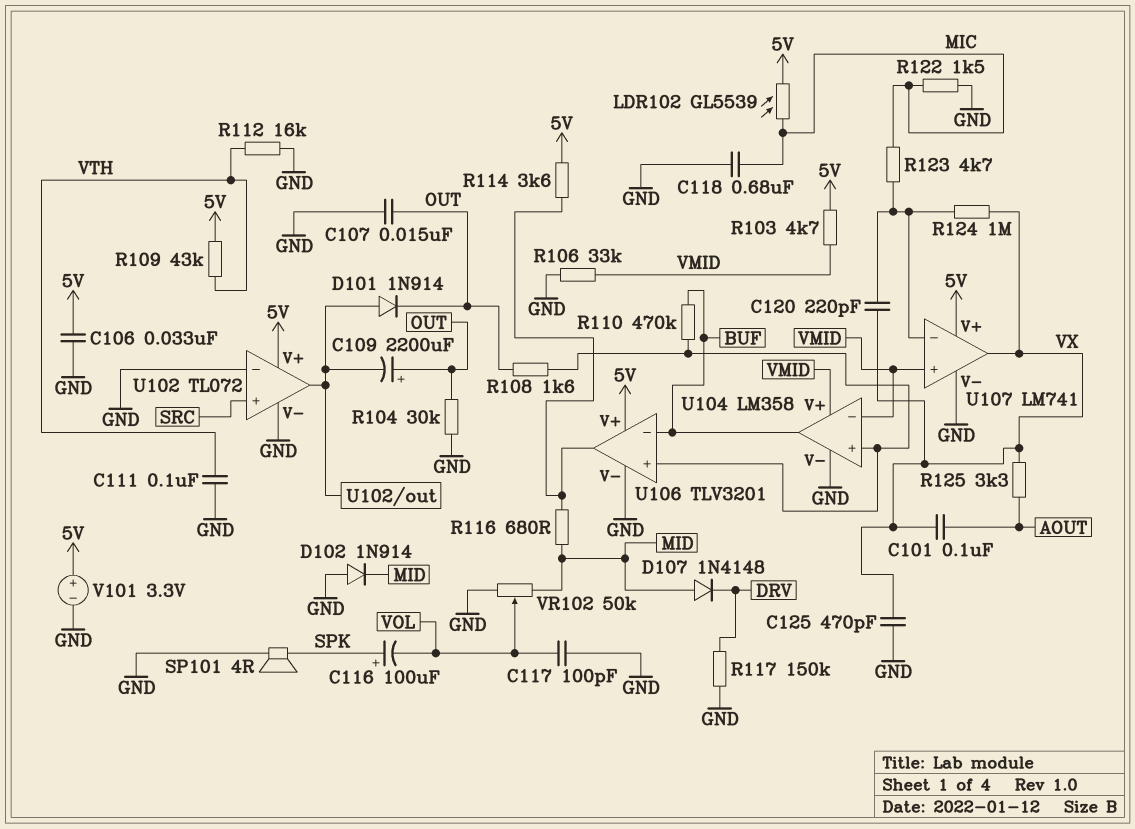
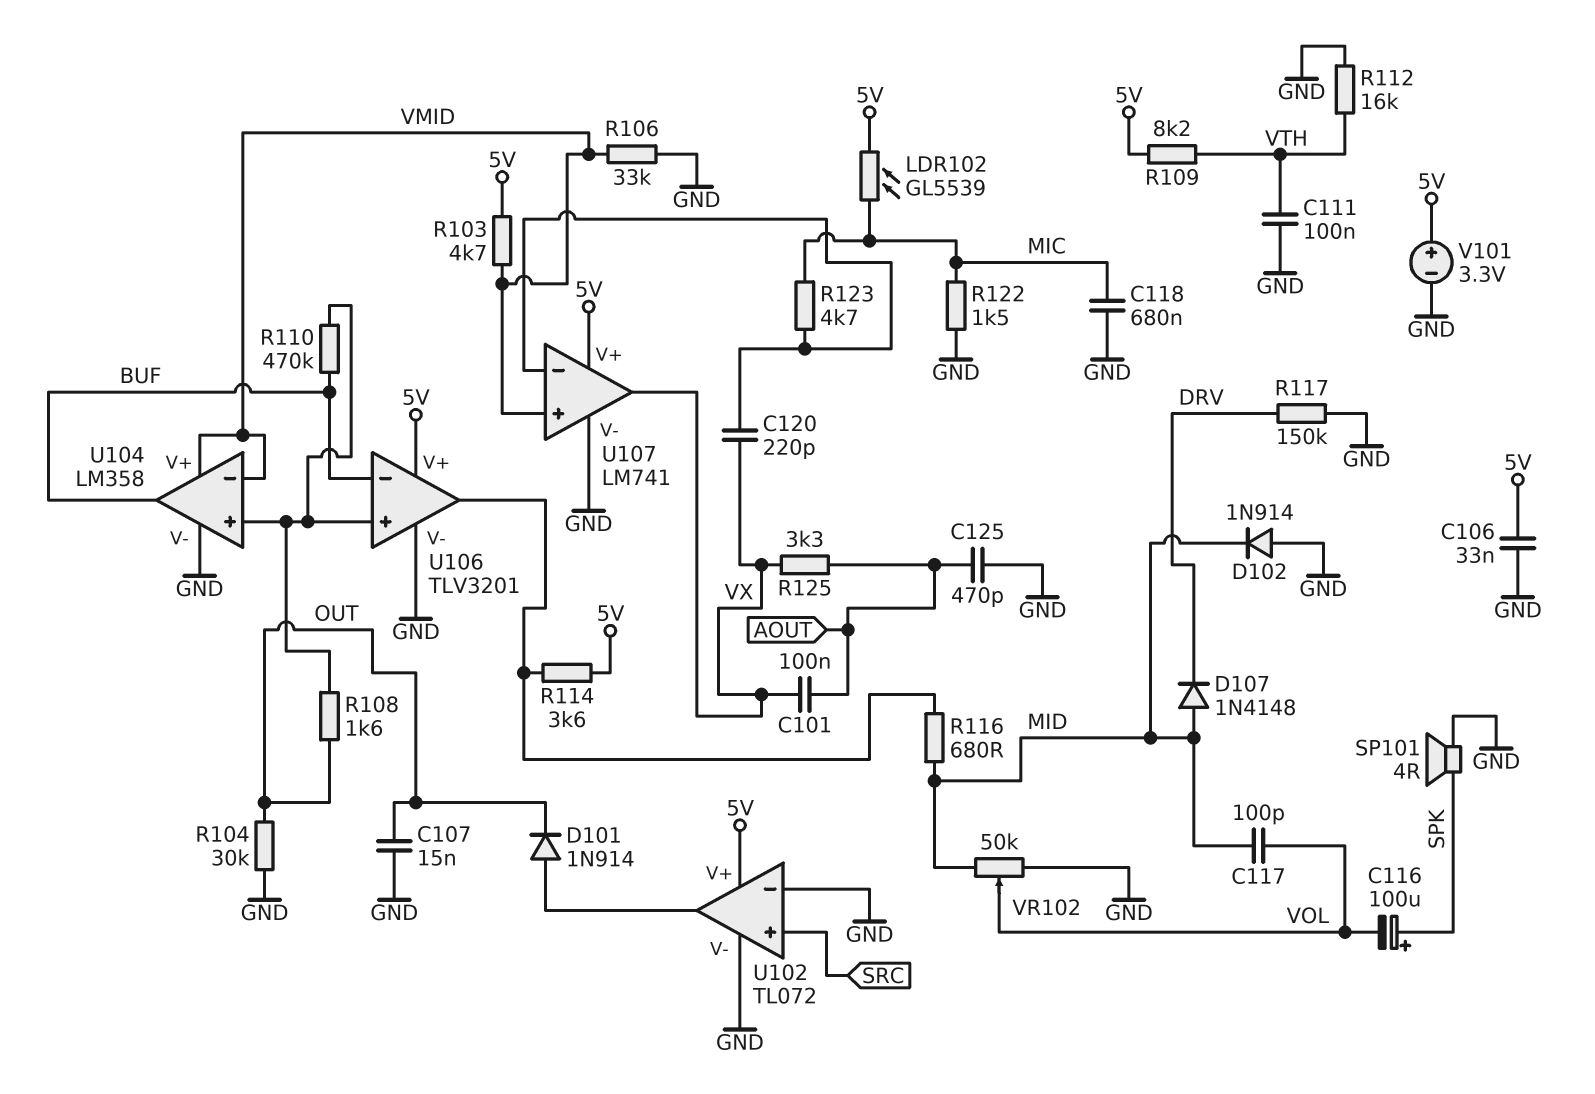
C109: 2200uF (plus OUT, minus U102/out) -> none
C117: 100pF (GND, VOL) -> 100pF (MID, VOL)
C125: 470pF (GND, VX) -> 470pF (AOUT, GND)
R109: 43k (5V, VTH) -> 8.2k (5V, VTH)
R124: 1M (U107/in-, VX) -> none

